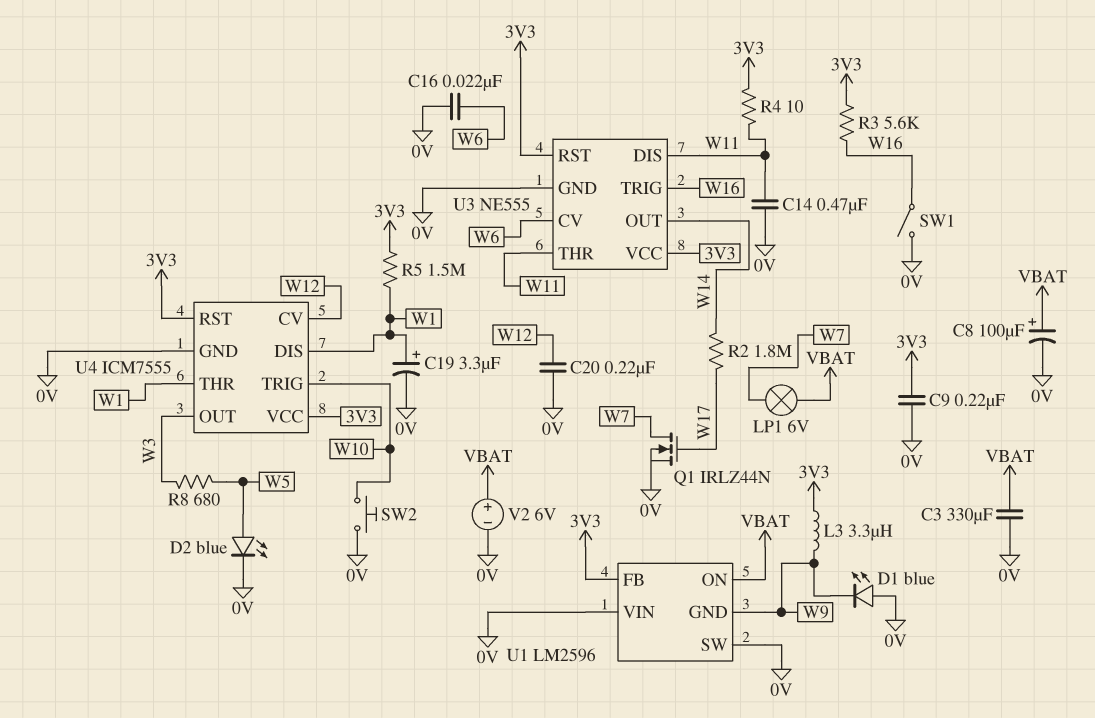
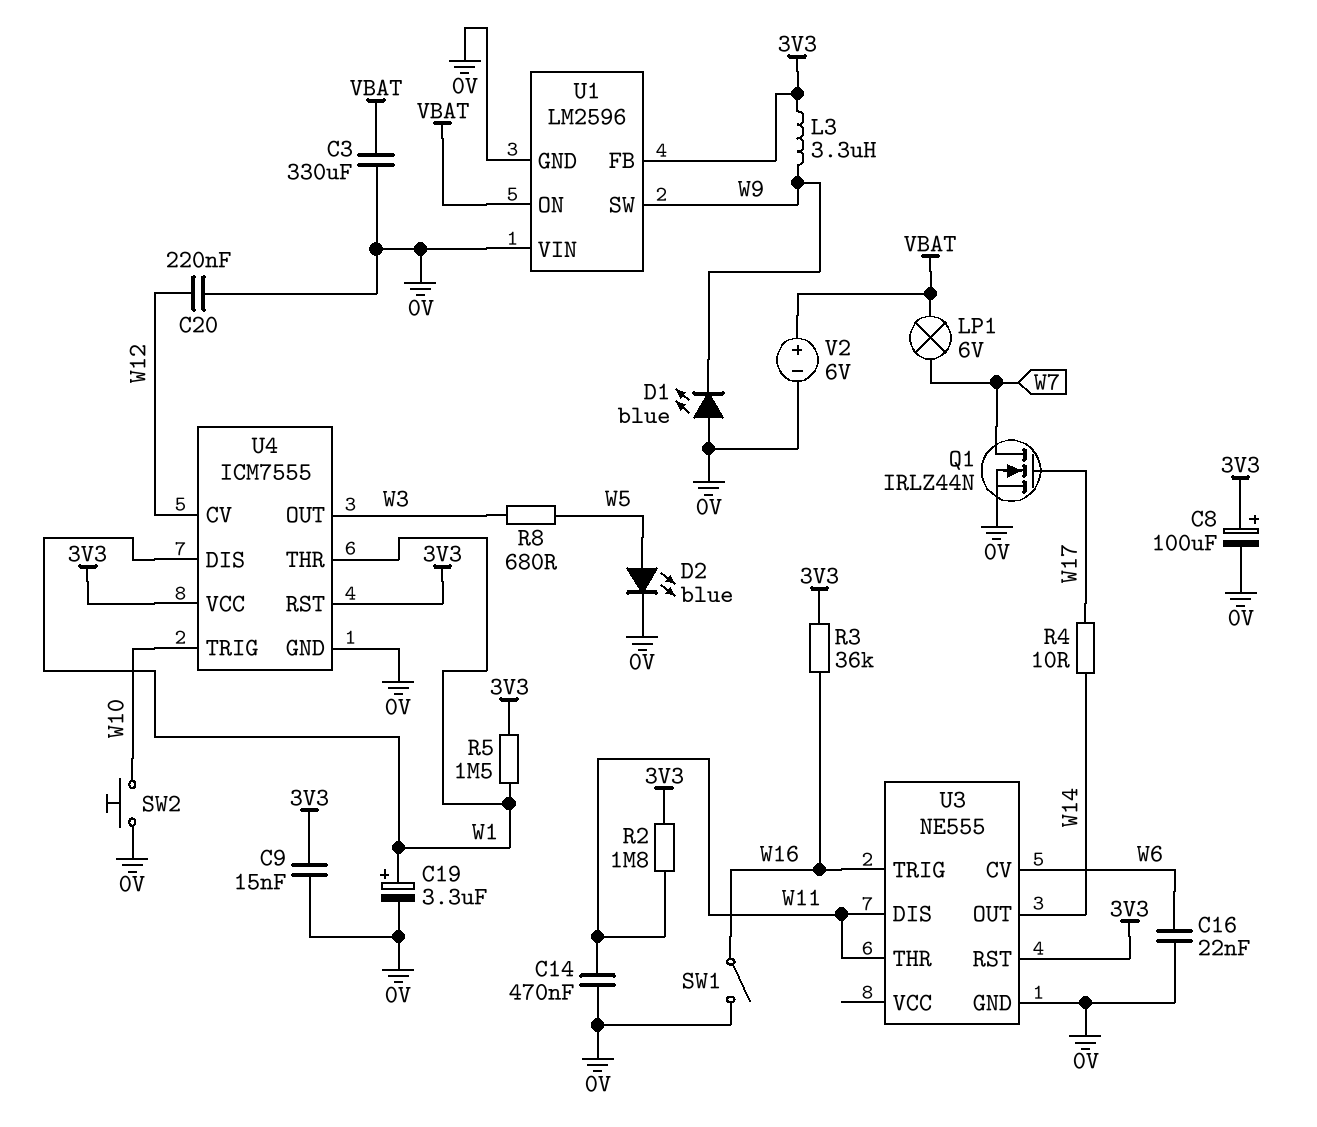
C8: 100uF (plus VBAT, minus 0V) -> 100uF (plus 3V3, minus 0V)
C9: 220nF (0V, 3V3) -> 15nF (0V, 3V3)
R2: 1.8M (W14, W17) -> 1.8M (3V3, W11)
R3: 5.6k (3V3, W16) -> 36k (3V3, W16)
R4: 10 (3V3, W11) -> 10 (W14, W17)
U1 pin GND: W9 -> 0V
U1 pin SW: 0V -> W9
U3 pin VCC: 3V3 -> none

